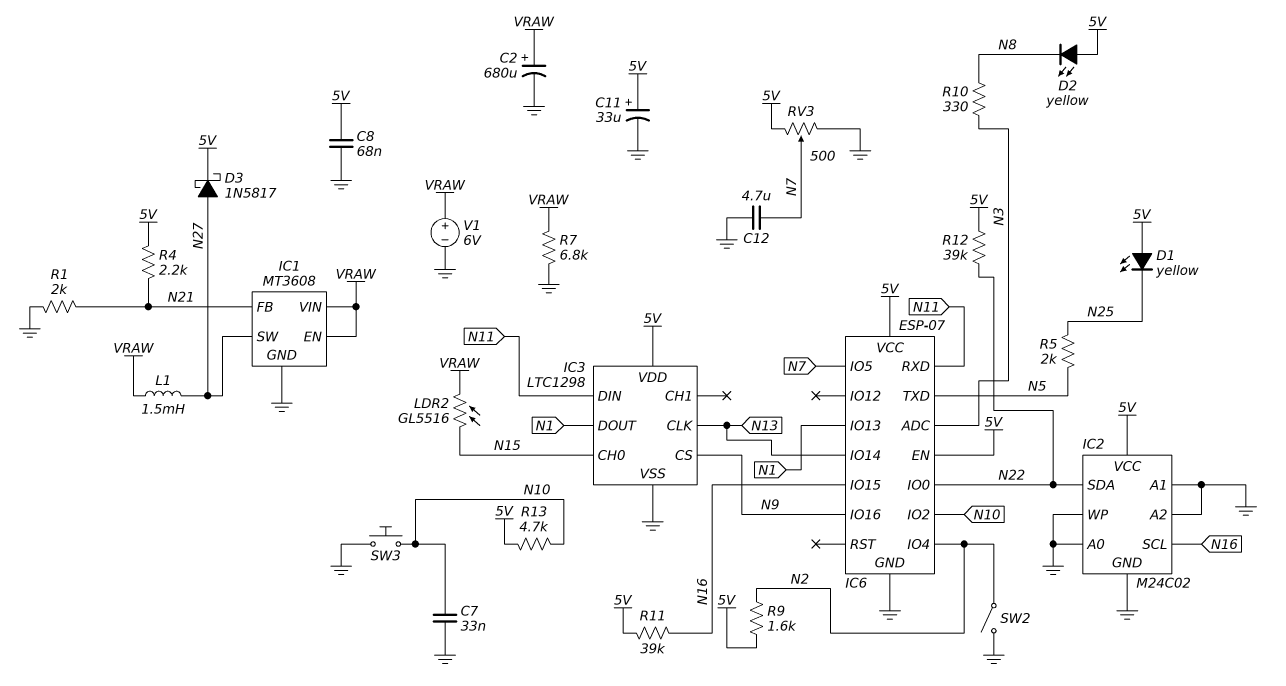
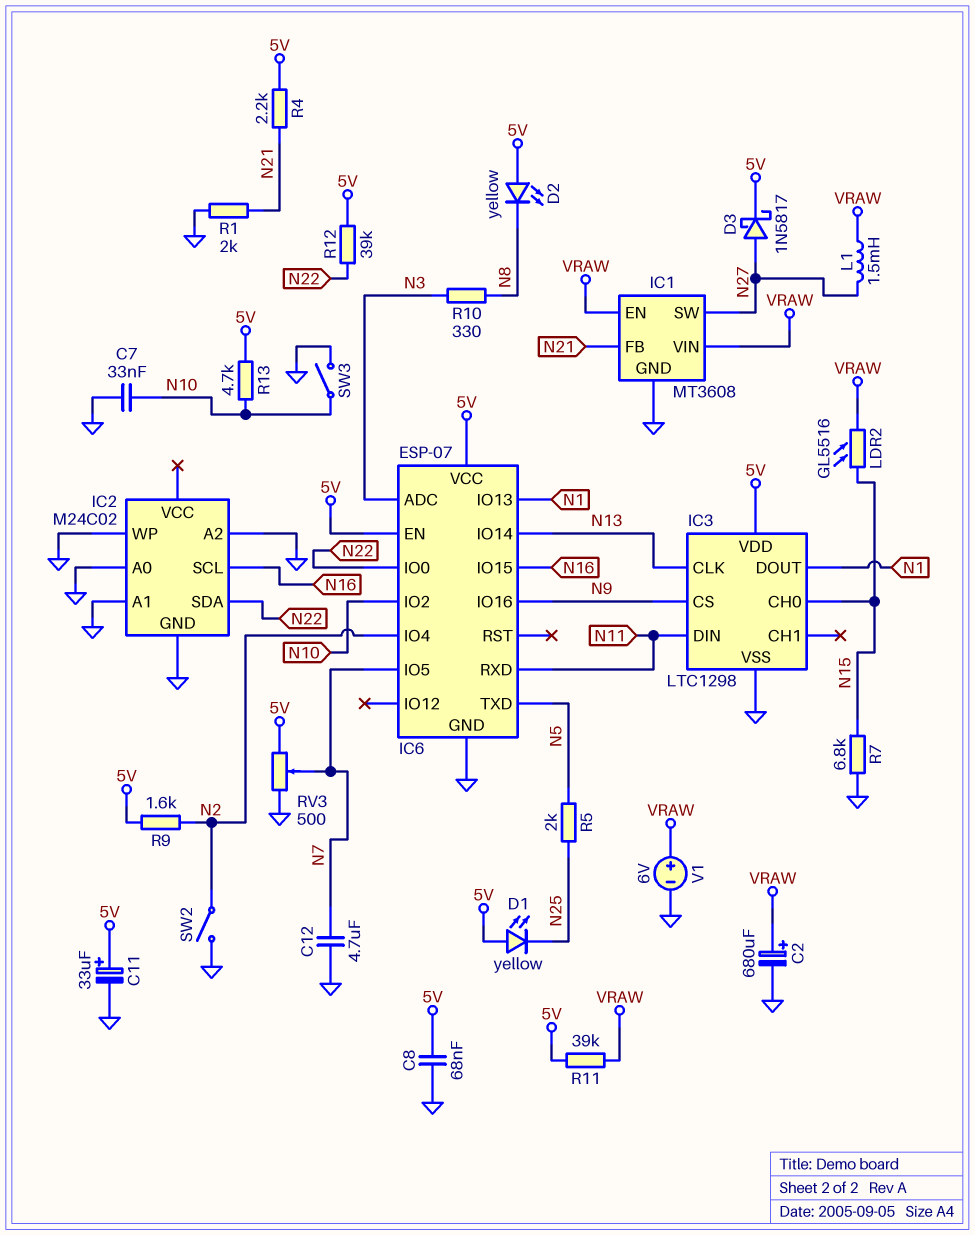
IC2 pin VCC: 5V -> none
R7: 6.8k (GND, VRAW) -> 6.8k (GND, N15)
R11: 39k (5V, N16) -> 39k (5V, VRAW)
SW3: button (GND, N10) -> switch (GND, N10)

